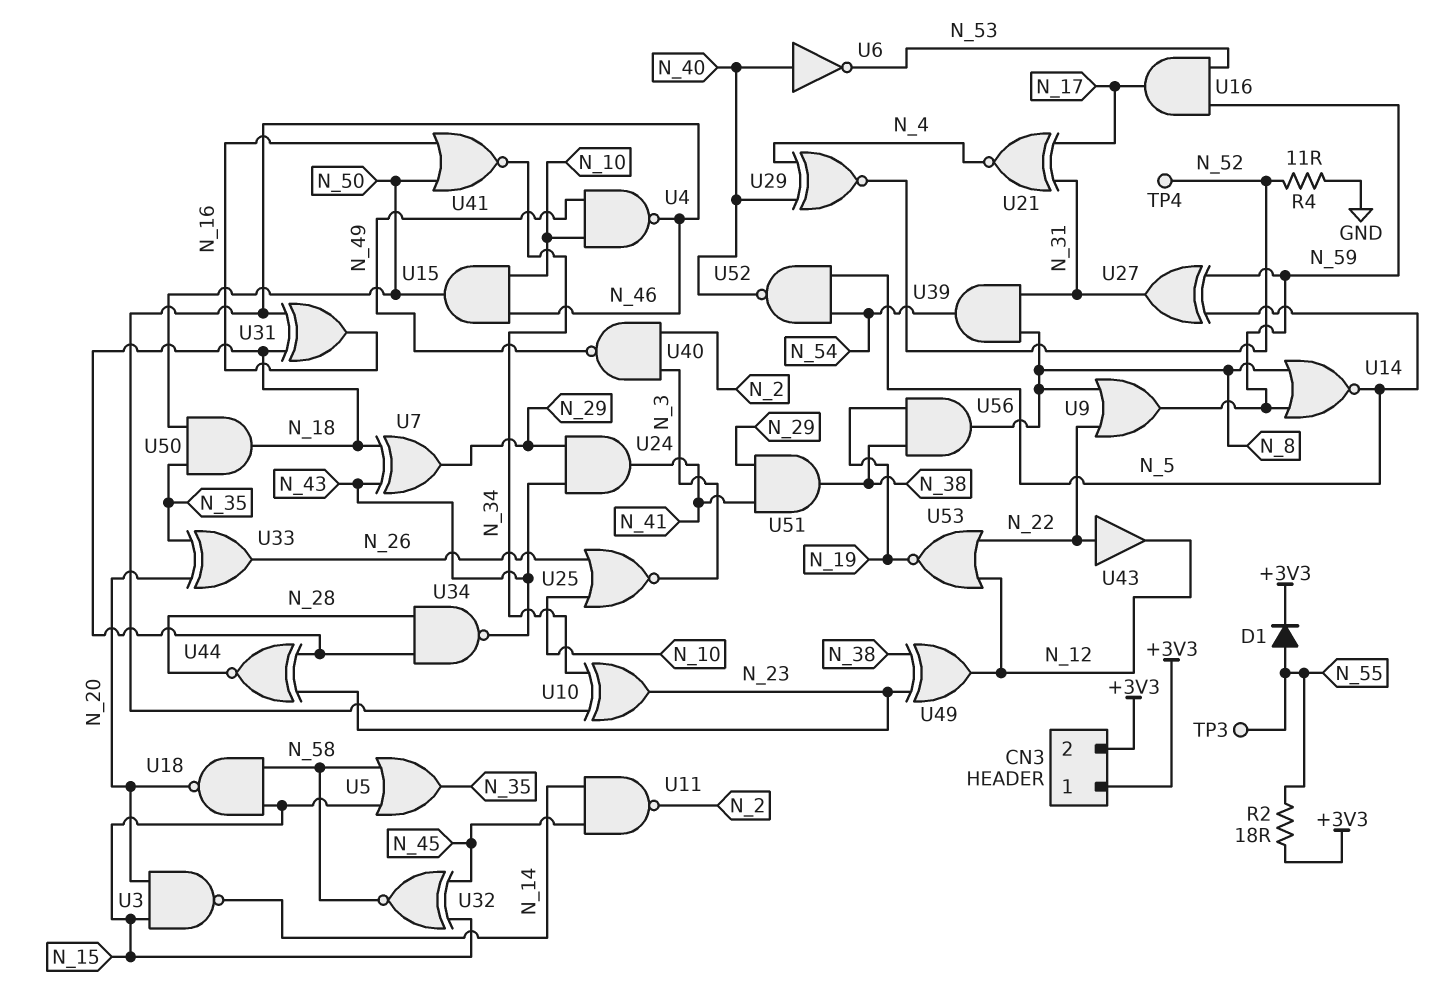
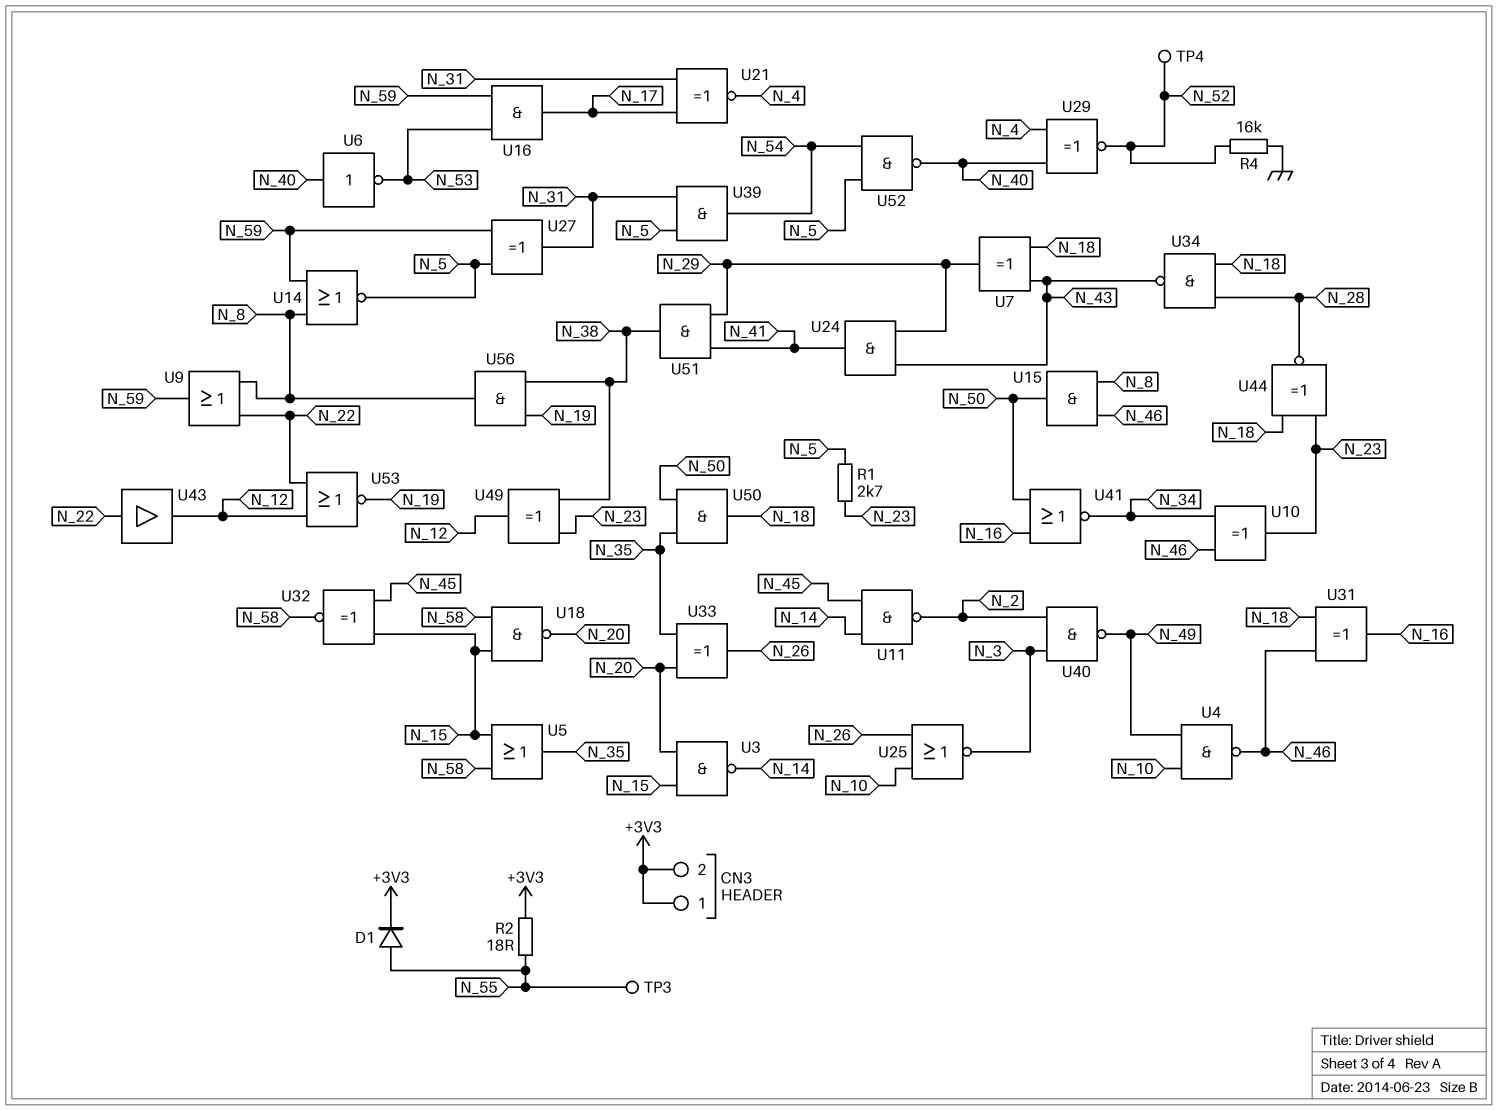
R1: none -> 2.7k (N_5, N_23)
R4: 11 (GND, N_52) -> 16k (GND, N_52)
U15: AND (in N_10, in N_46, out N_50) -> AND (in N_8, in N_46, out N_50)
U39: AND (in N_8, in N_31, out N_54) -> AND (in N_5, in N_31, out N_54)

